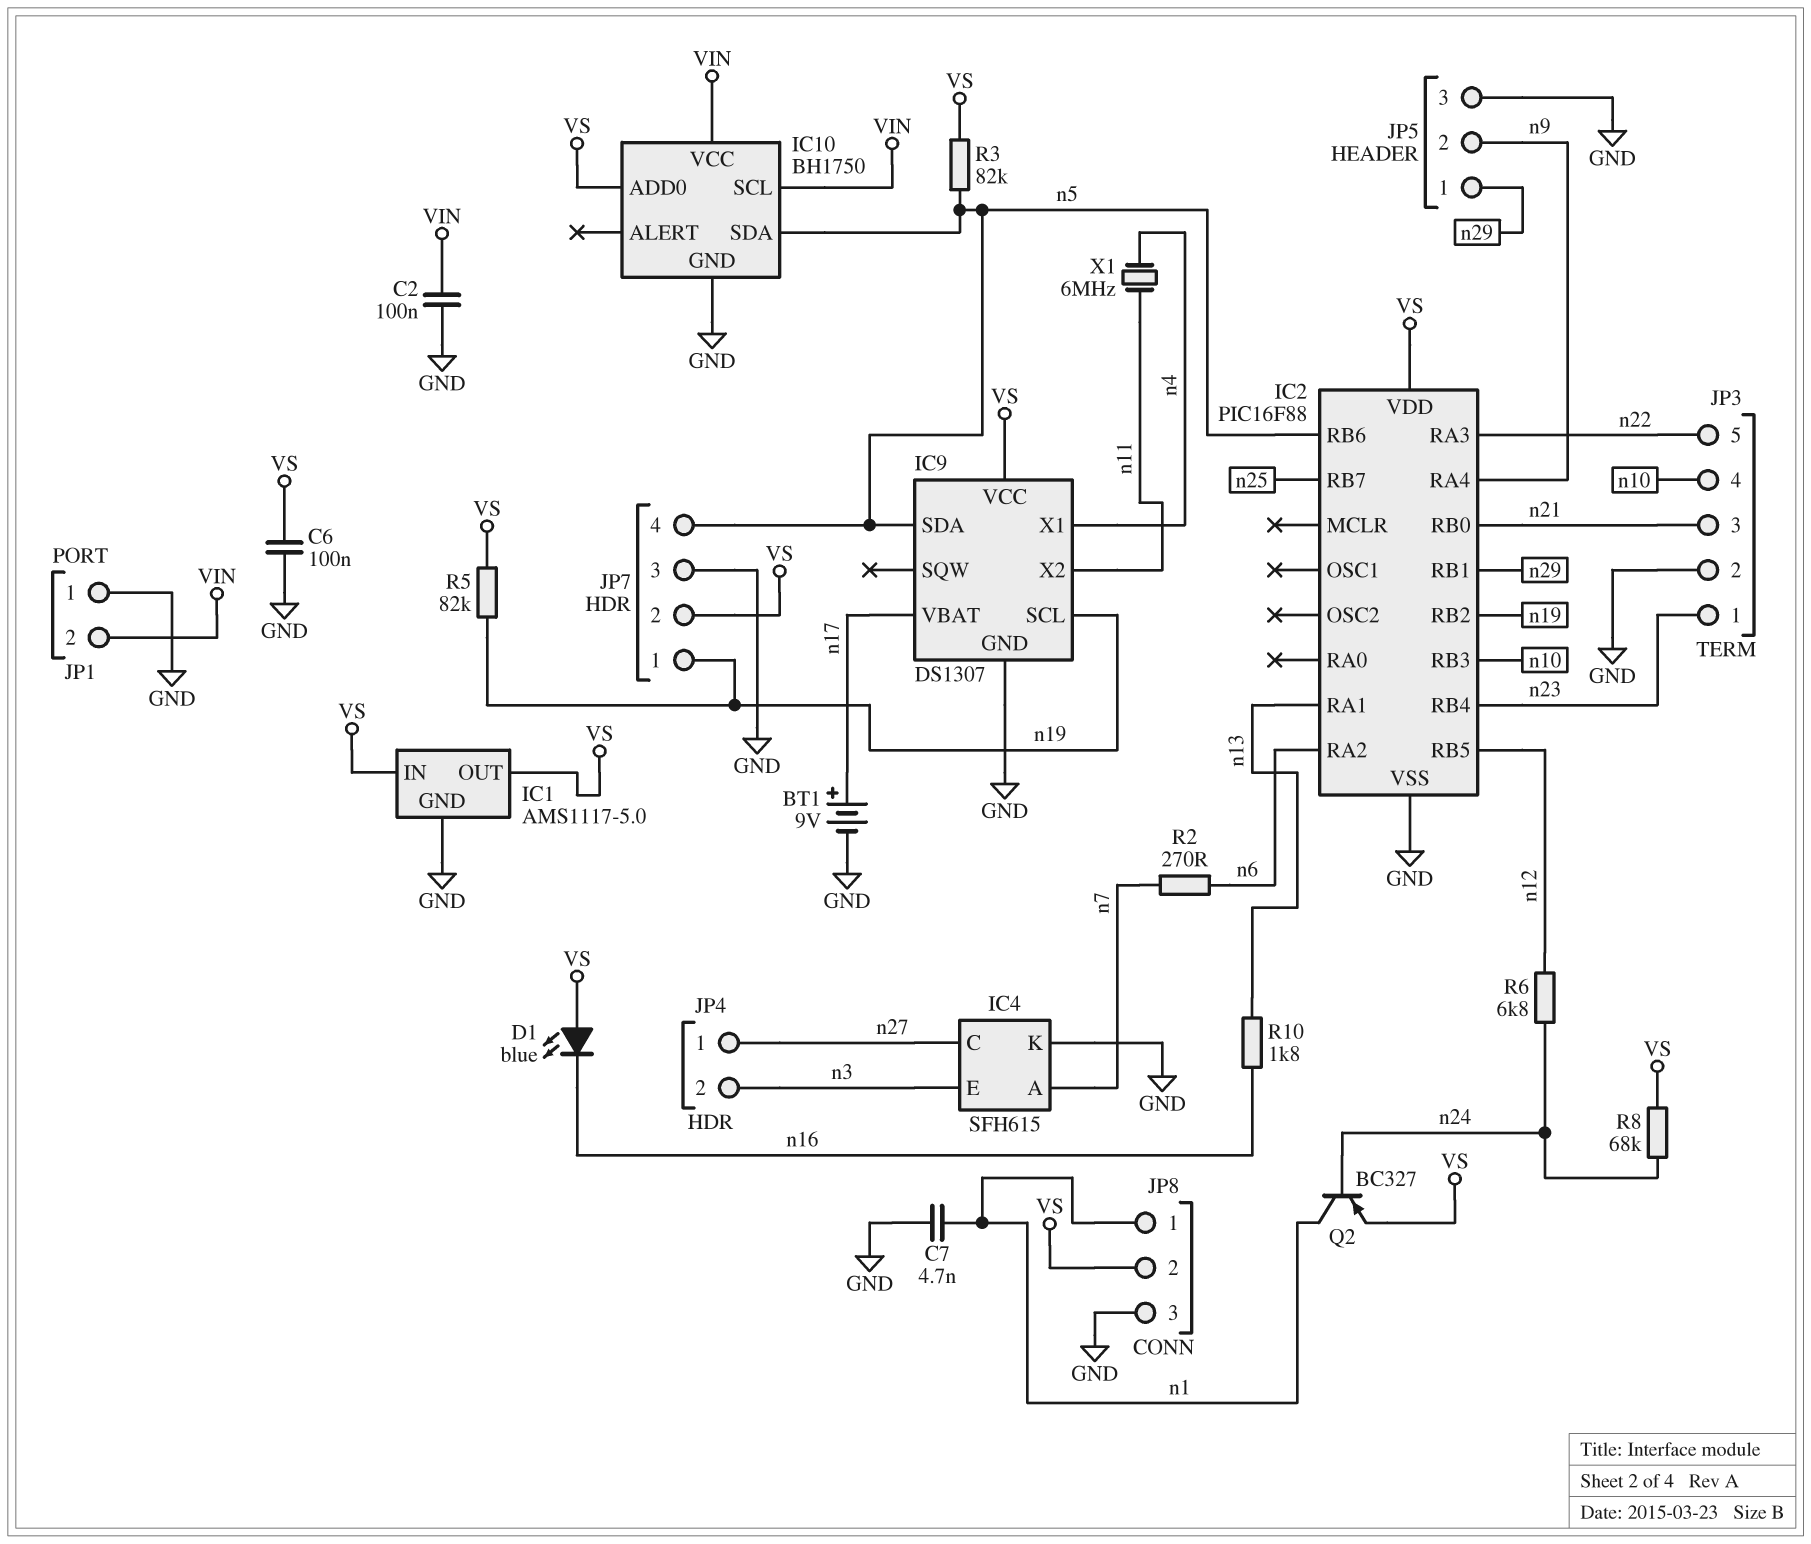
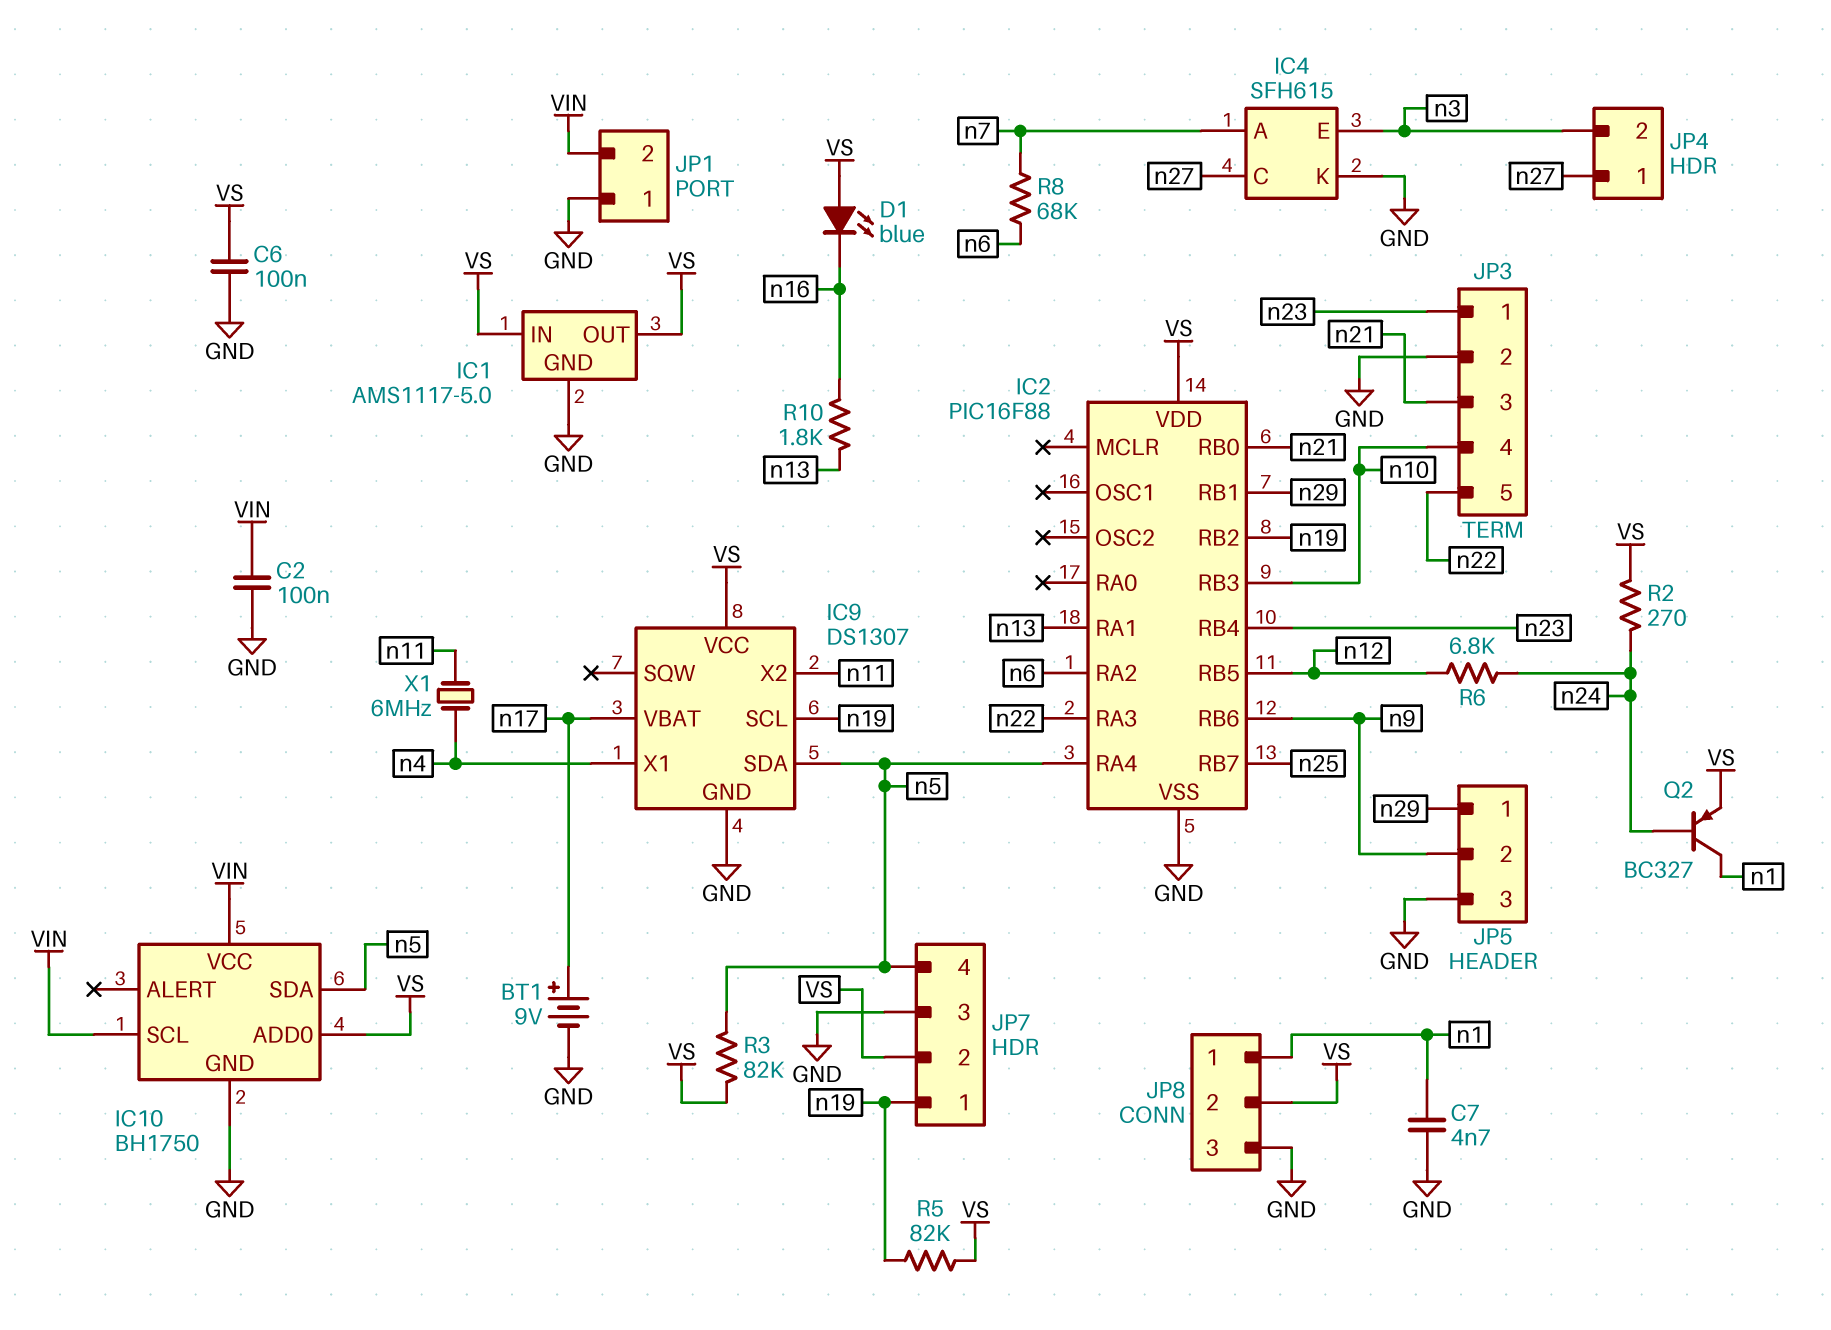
IC2 pin RA4: n9 -> n5
IC2 pin RB6: n5 -> n9
R2: 270 (n6, n7) -> 270 (VS, n24)
R8: 68k (VS, n24) -> 68k (n6, n7)

